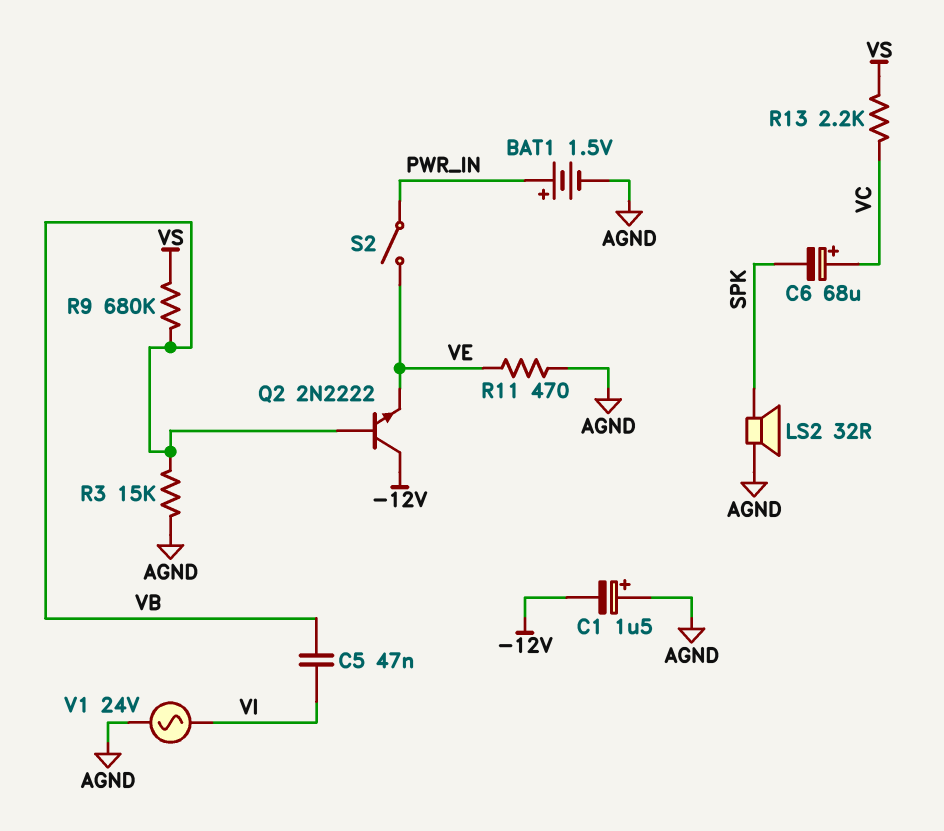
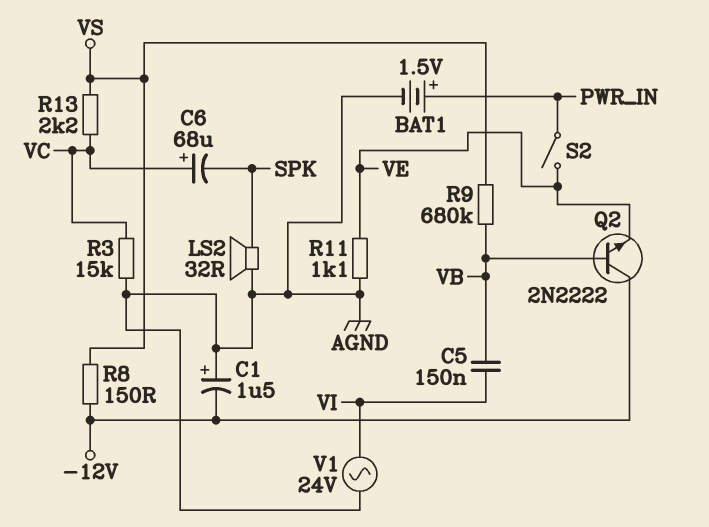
C5: 47nF (VB, VI) -> 150nF (VB, VI)
R3: 15k (AGND, VB) -> 15k (AGND, VC)
R8: none -> 150 (-12V, VS)
R11: 470 (AGND, VE) -> 1.1k (AGND, VE)

